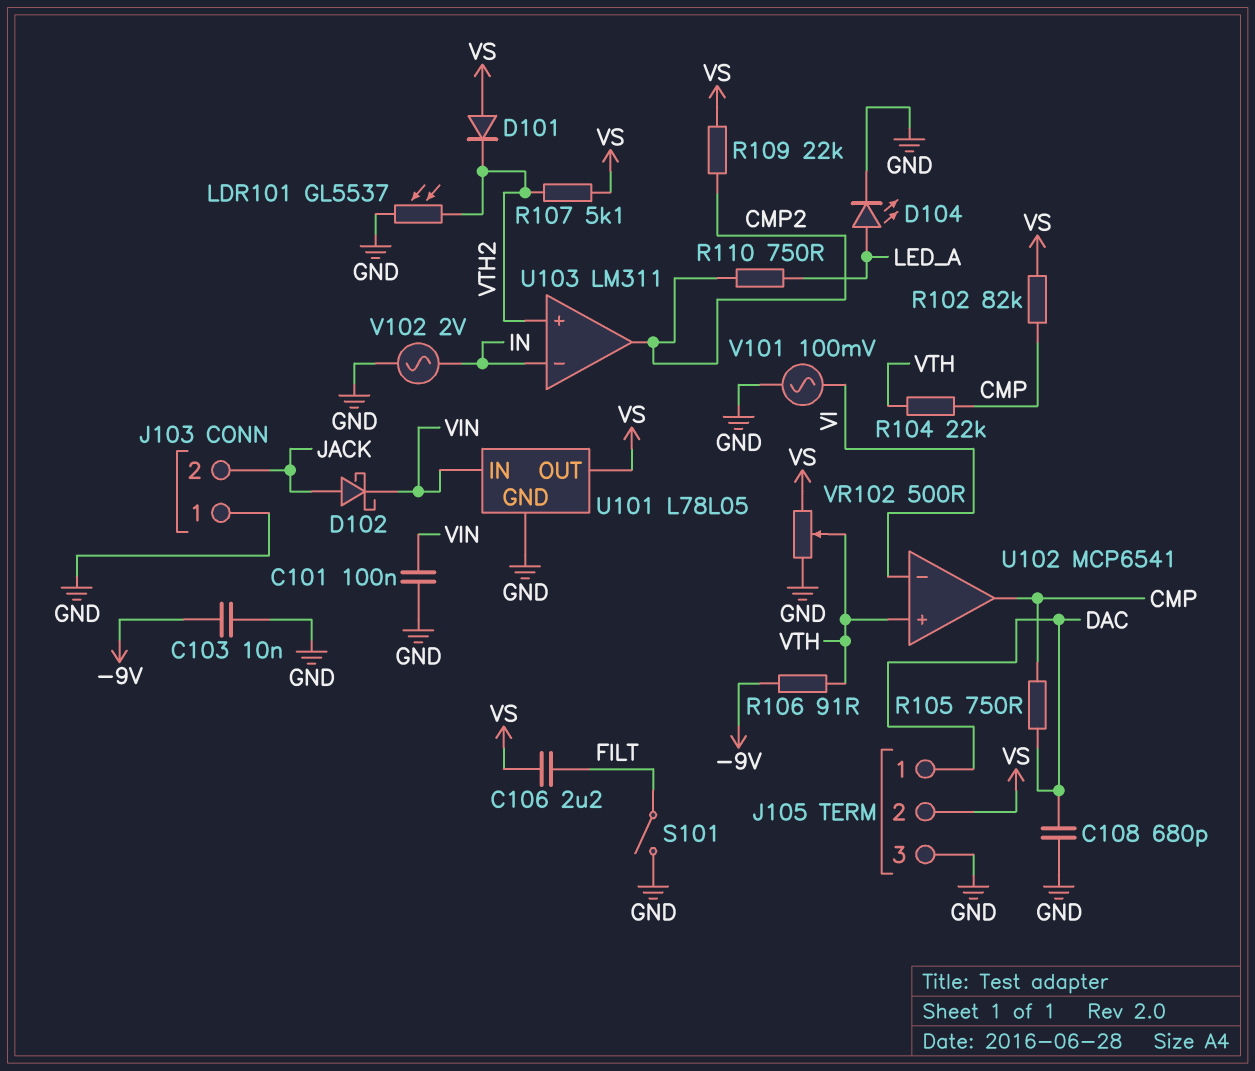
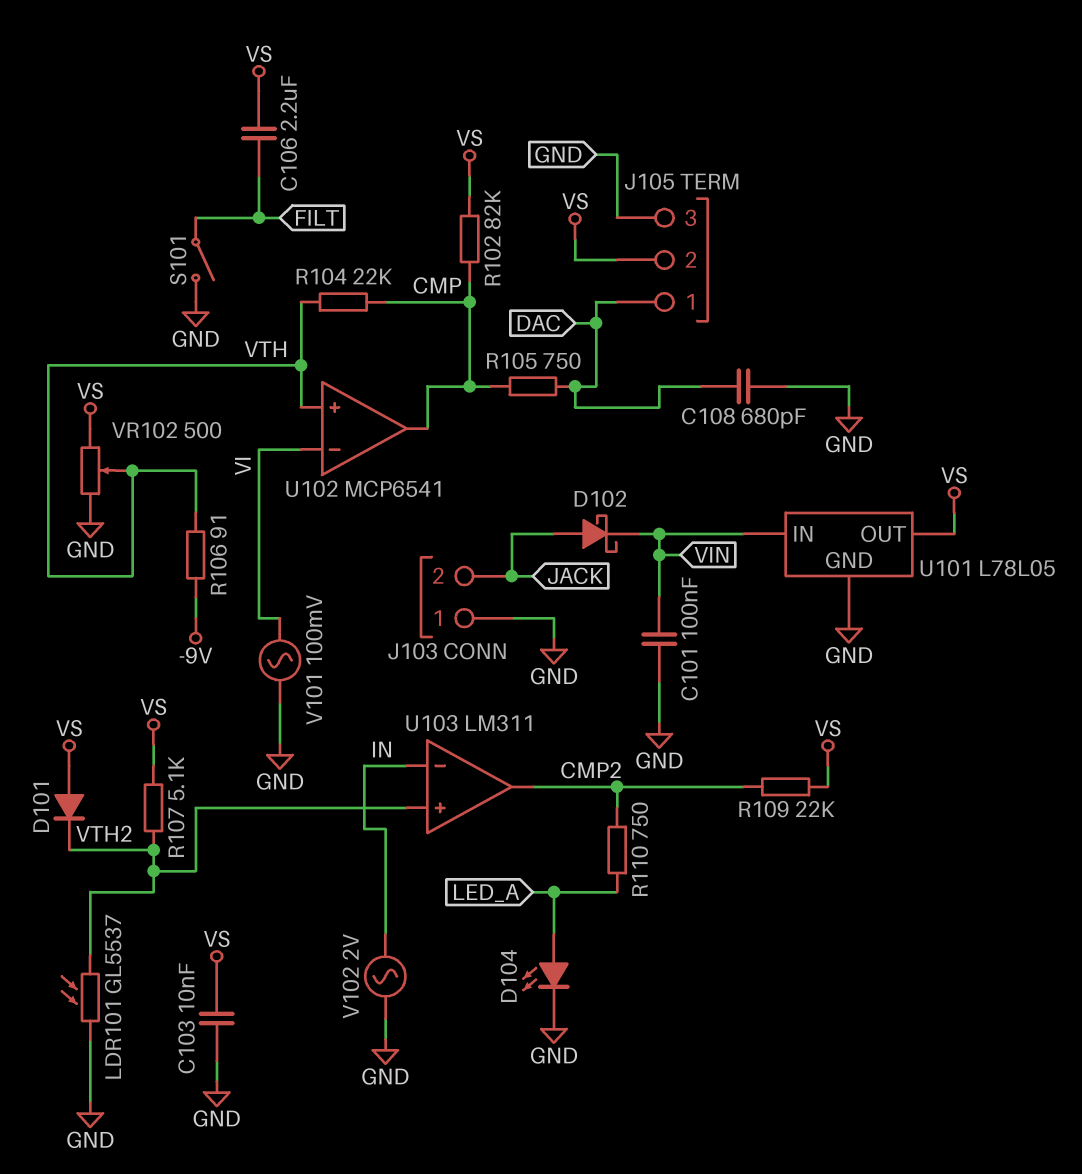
C103: 10nF (-9V, GND) -> 10nF (GND, VS)

